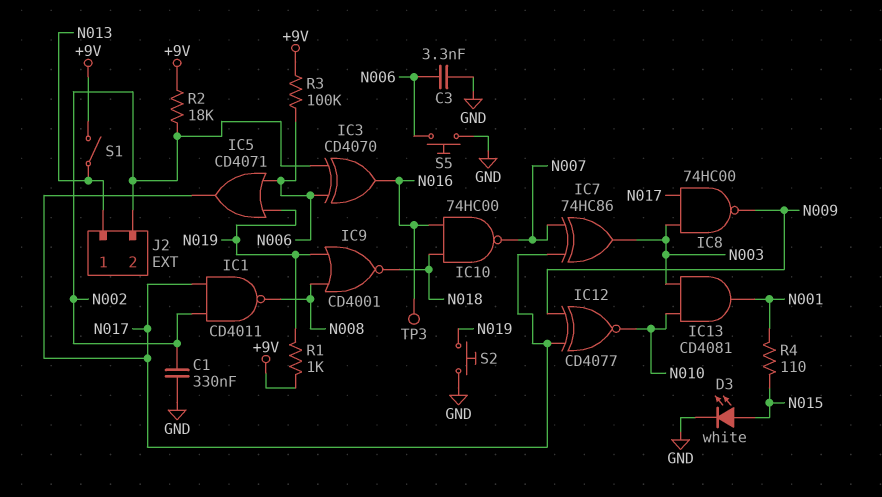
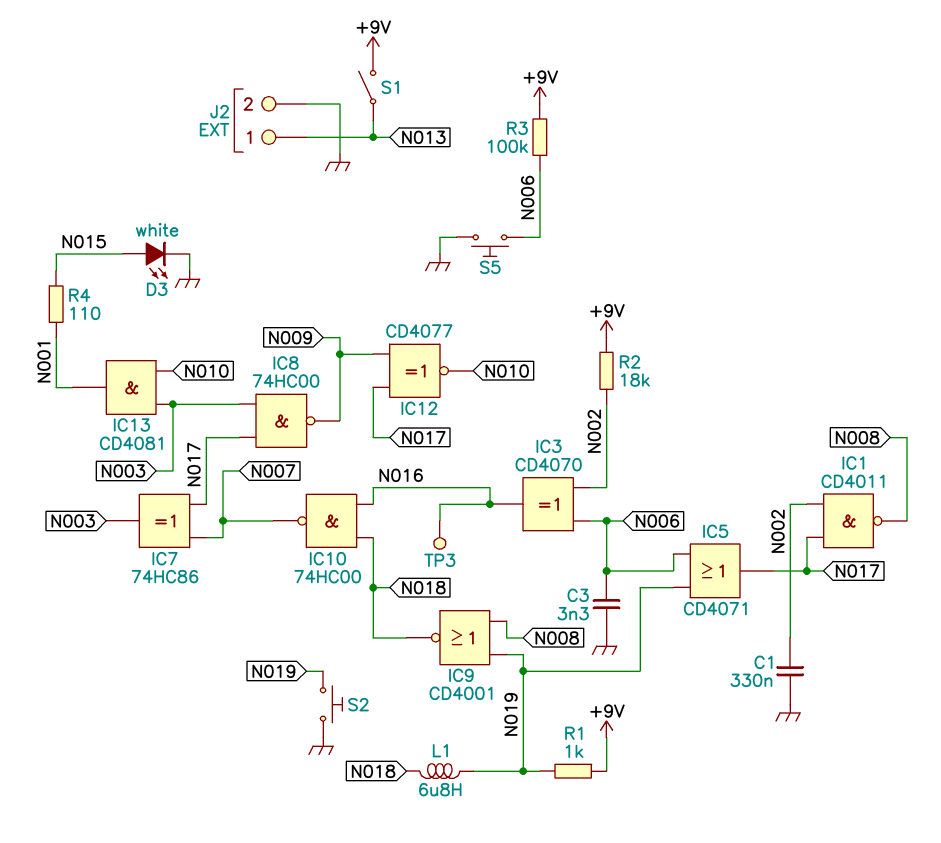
J2 pin 2: N002 -> GND
L1: none -> 6.8uH (N018, N019)

